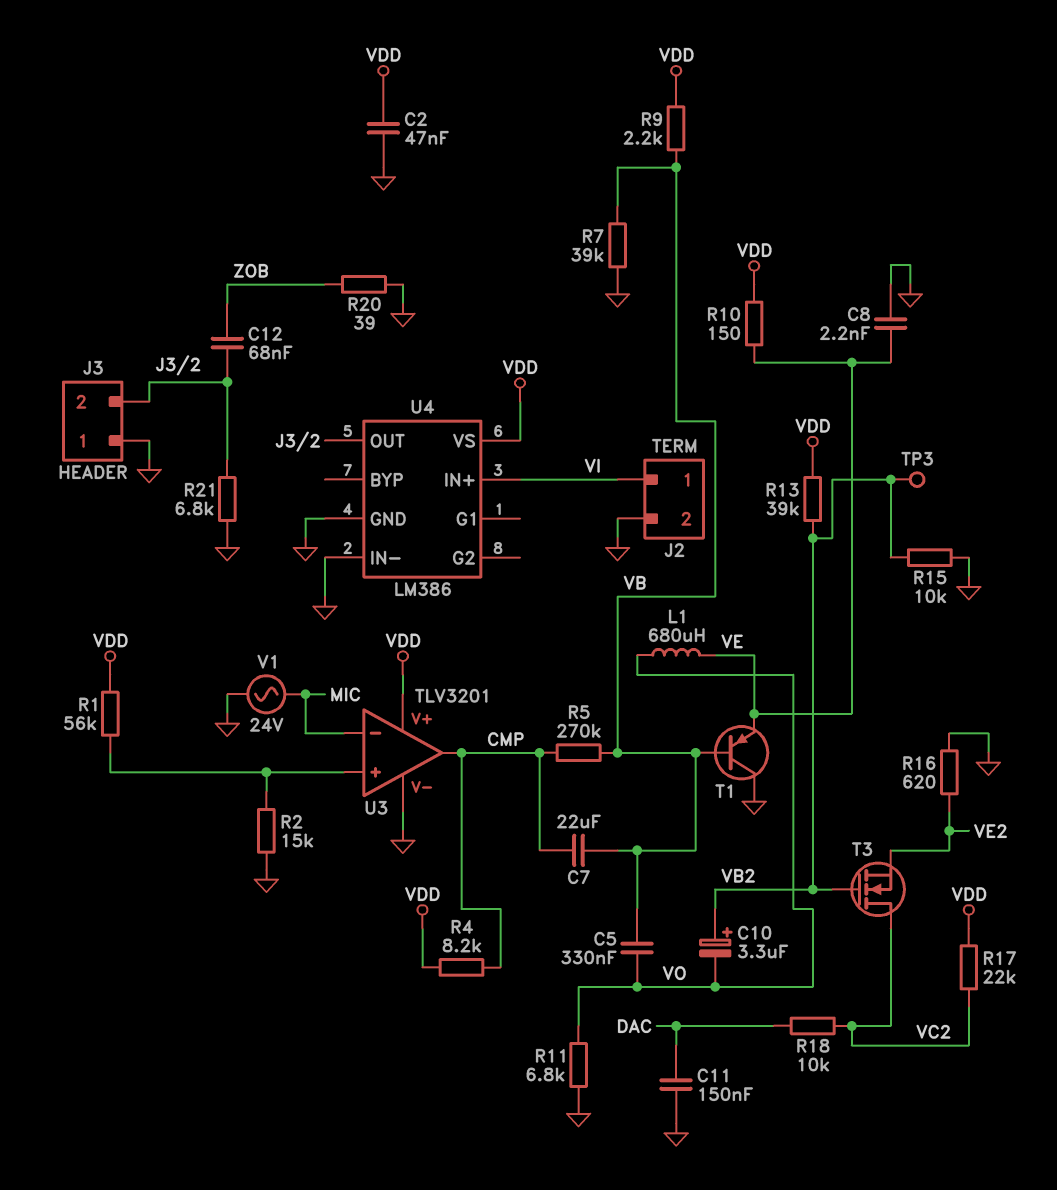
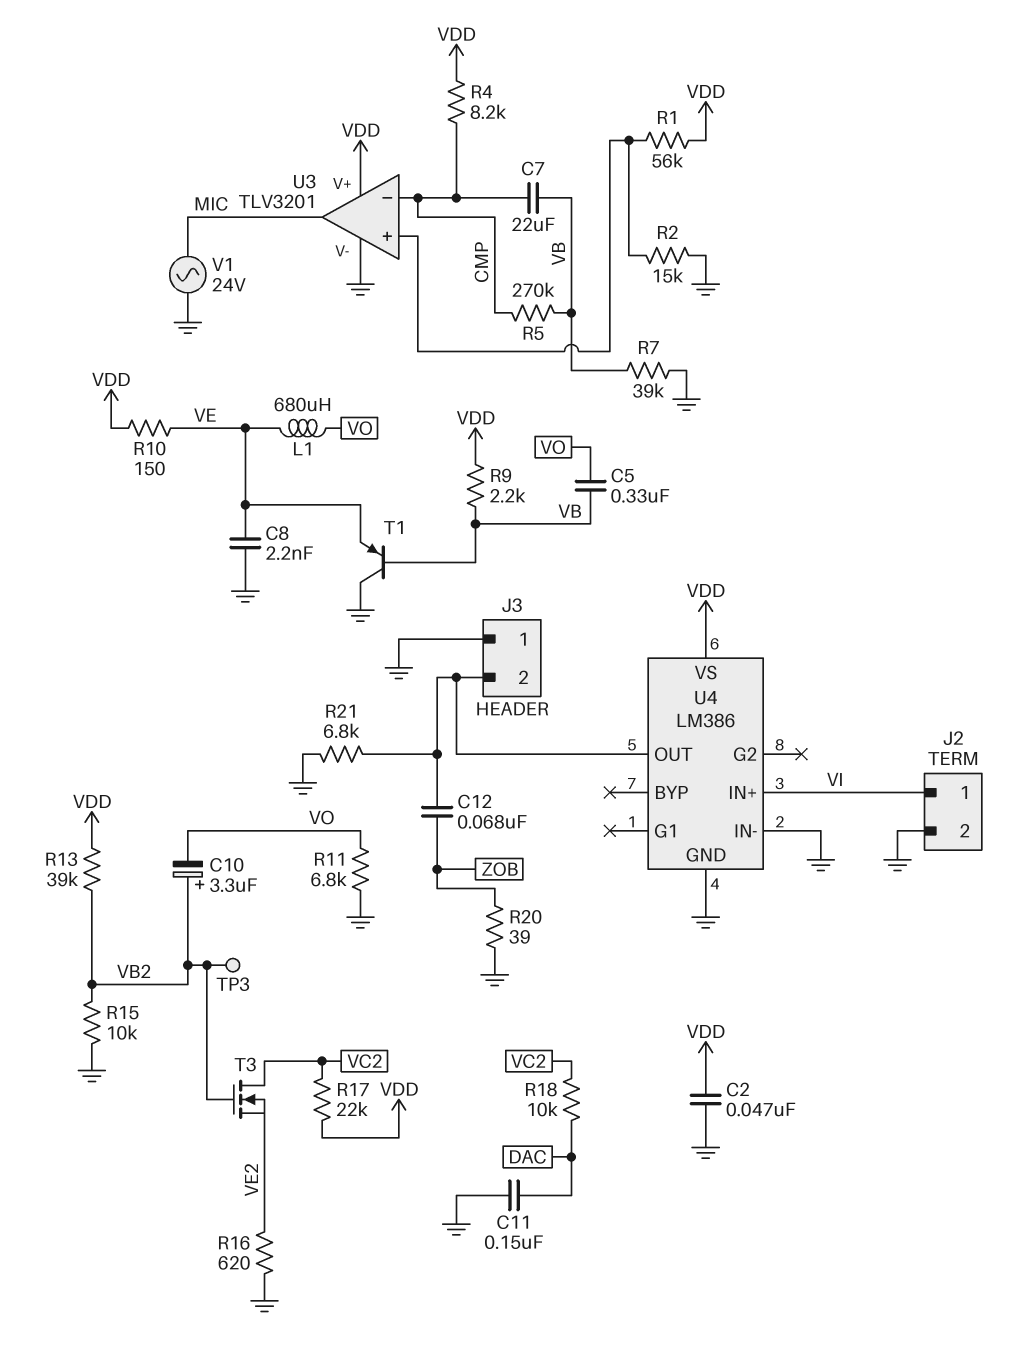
U3 pin in-: MIC -> CMP
U3 pin out: CMP -> MIC

